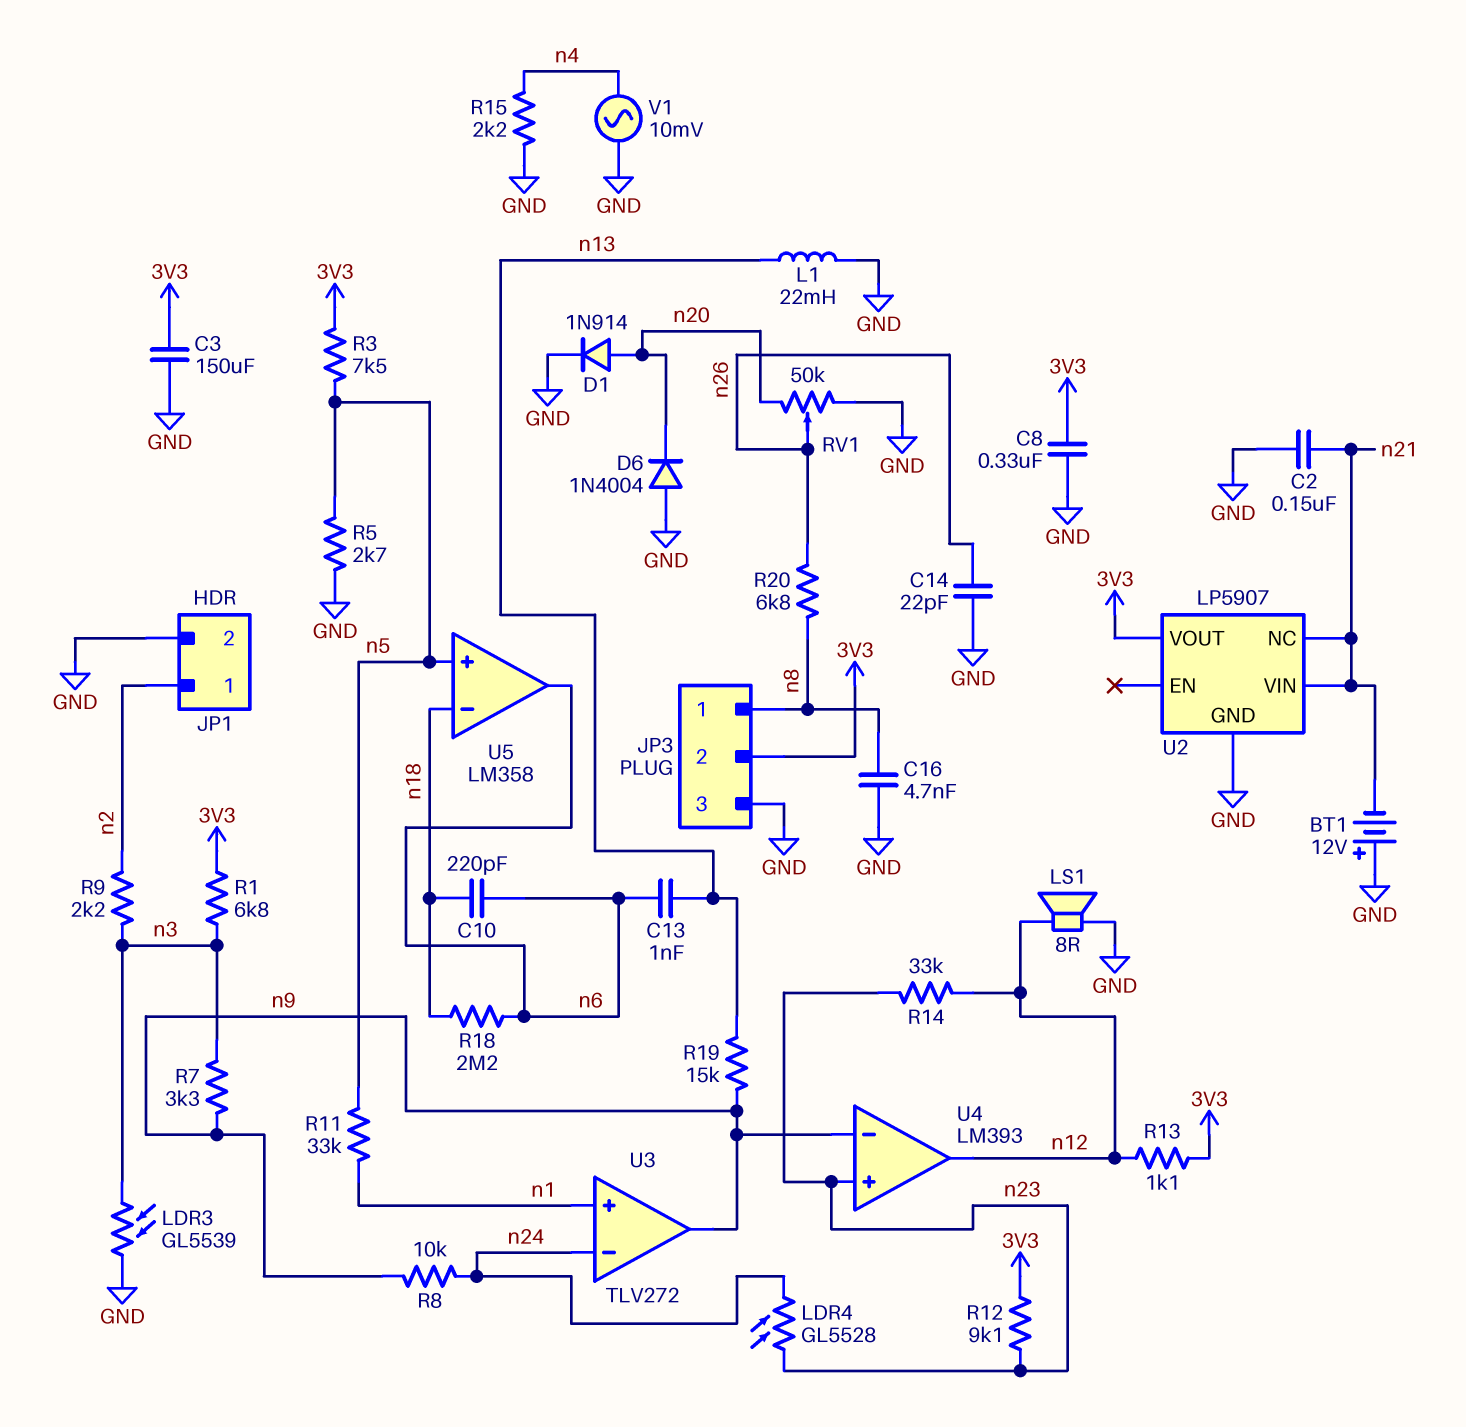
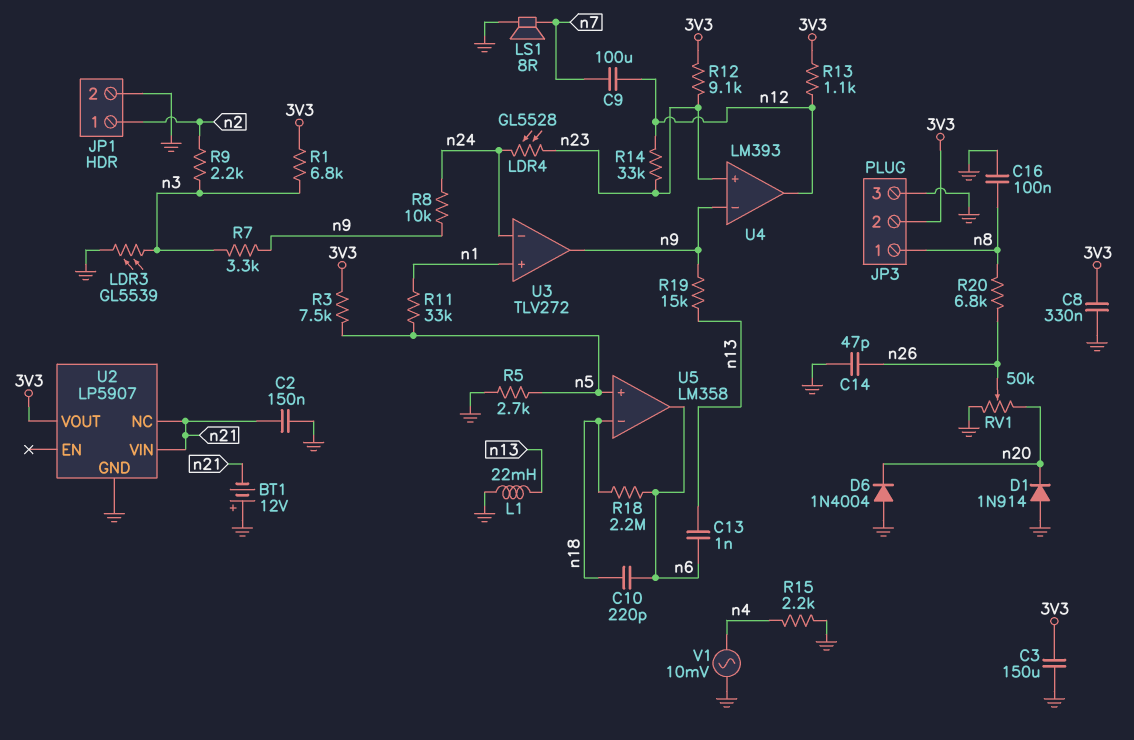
C9: none -> 100uF (n7, n12)
C14: 22pF (GND, n26) -> 47pF (GND, n26)
C16: 4.7nF (GND, n8) -> 100nF (GND, n8)
D1: diode 1N914 (A n20, K GND) -> diode 1N914 (A GND, K n20)
LS1: speaker 8R (GND, n12) -> speaker 8R (GND, n7)

